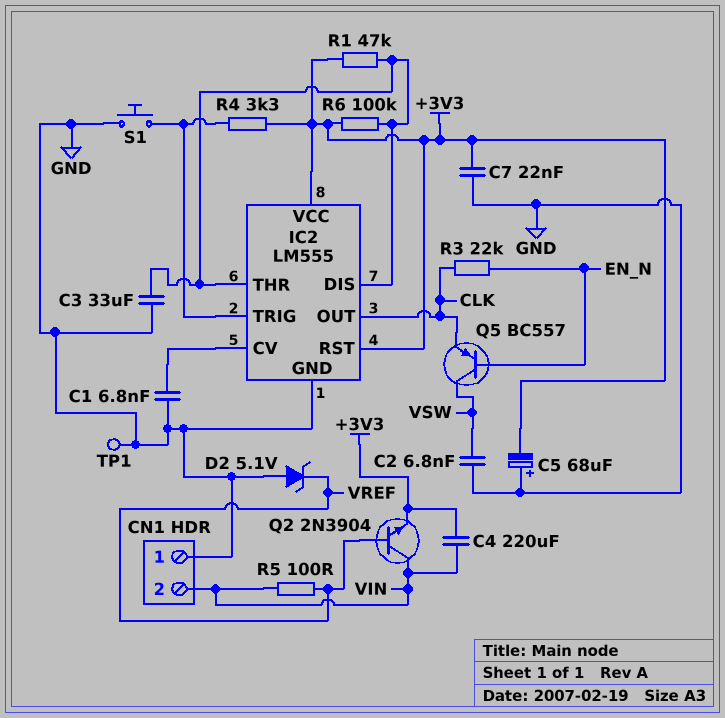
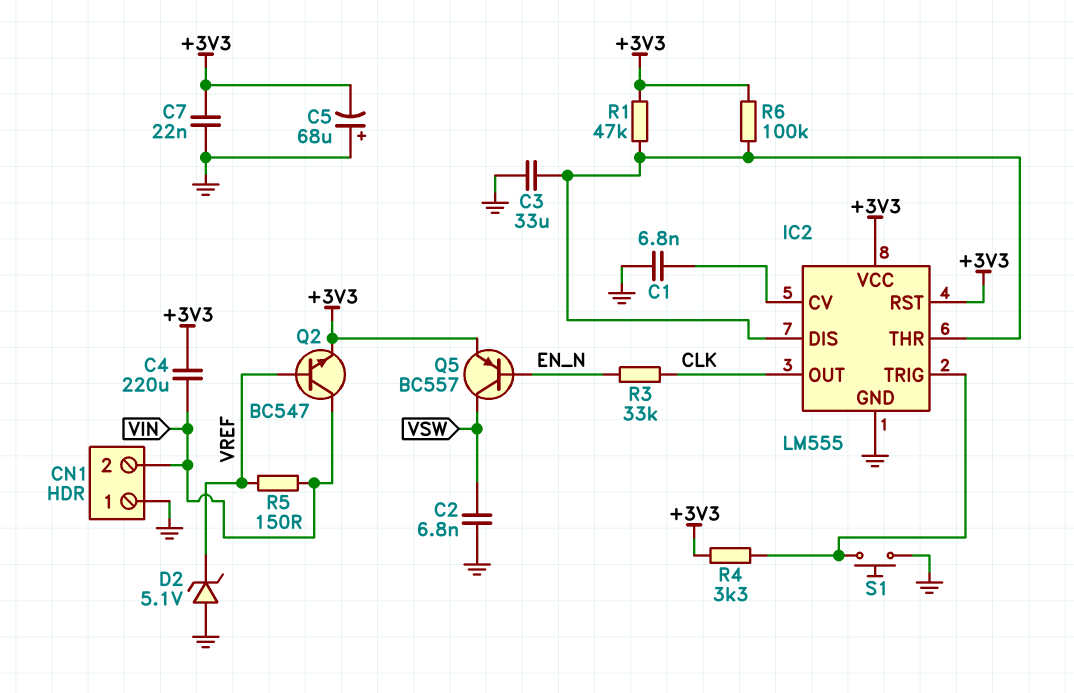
Q2: NPN 2N3904 (B VREF, C VIN, E +3V3) -> NPN BC547 (B VREF, C VIN, E +3V3)
Q5: PNP BC557 (B EN_N, C VSW, E CLK) -> PNP BC557 (B EN_N, C VSW, E +3V3)
R3: 22k (CLK, EN_N) -> 33k (CLK, EN_N)
R5: 100 (VIN, VREF) -> 150 (VIN, VREF)
TP1: test point (GND) -> none

